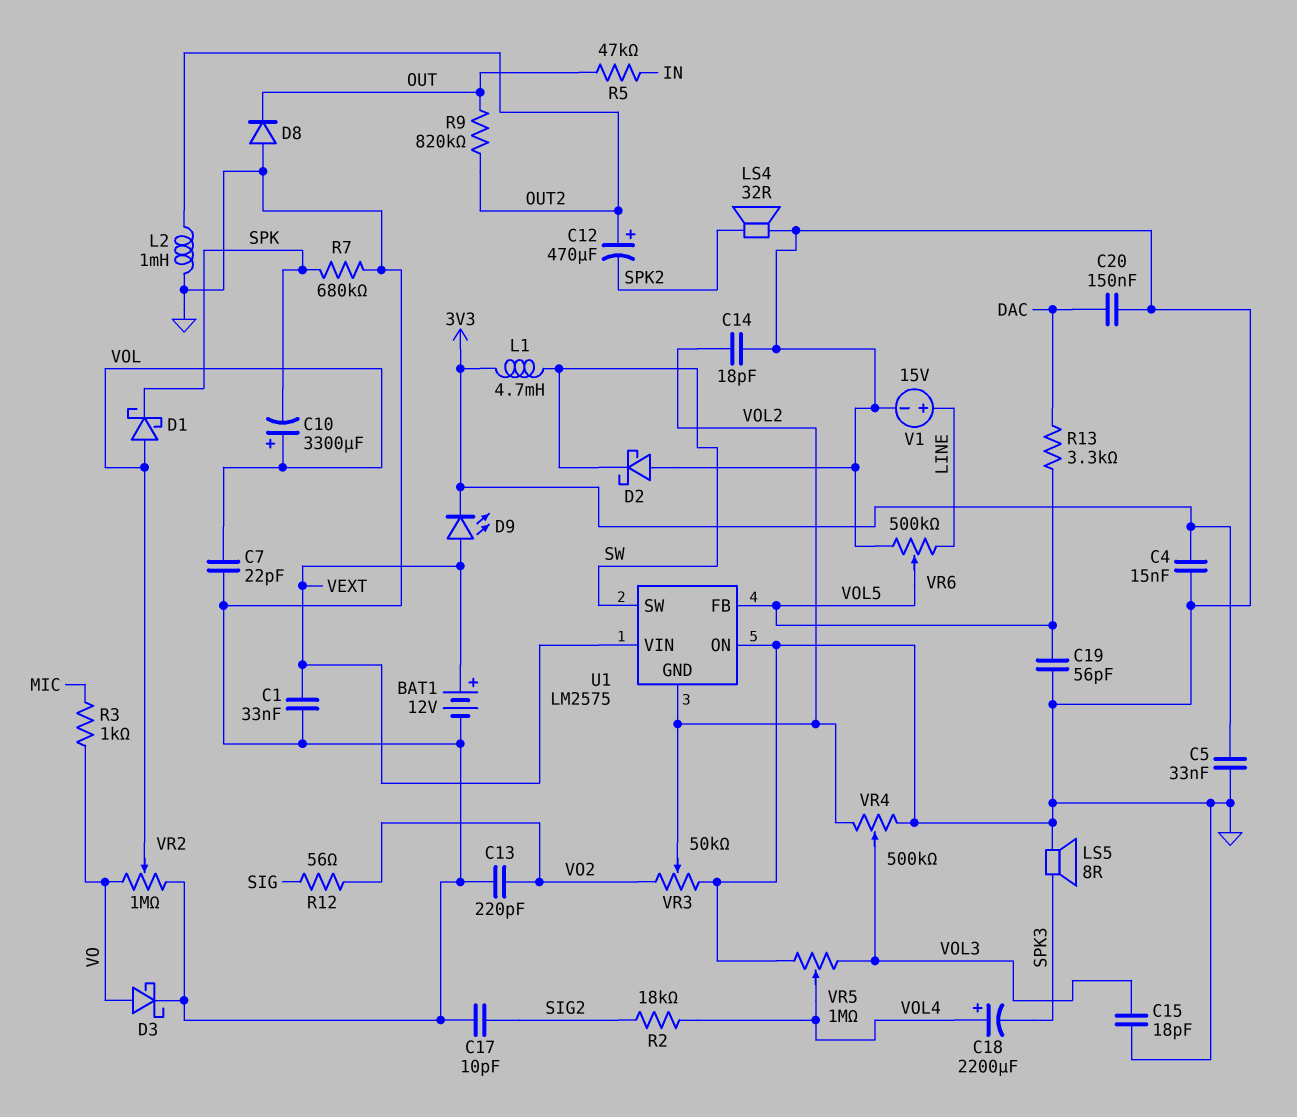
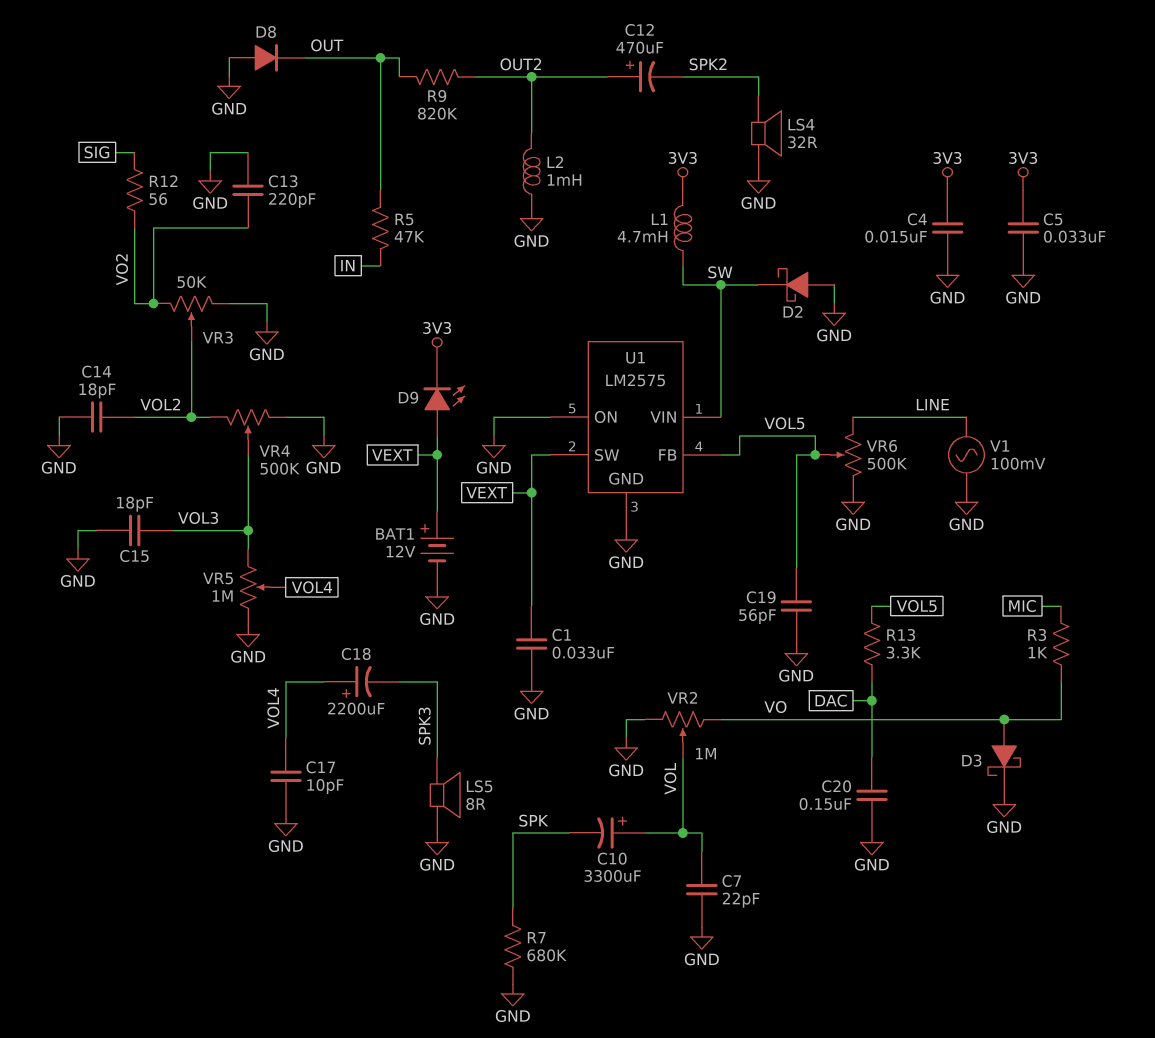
C17: 10pF (GND, SIG2) -> 10pF (GND, VOL4)
D1: schottky (A VOL, K SPK) -> none
R2: 18k (SIG2, VOL4) -> none
U1 pin GND: VOL2 -> GND
U1 pin SW: SW -> VEXT
U1 pin VIN: VEXT -> SW
V1: 15V (plus LINE, minus GND) -> AC 100mV (GND, LINE)

